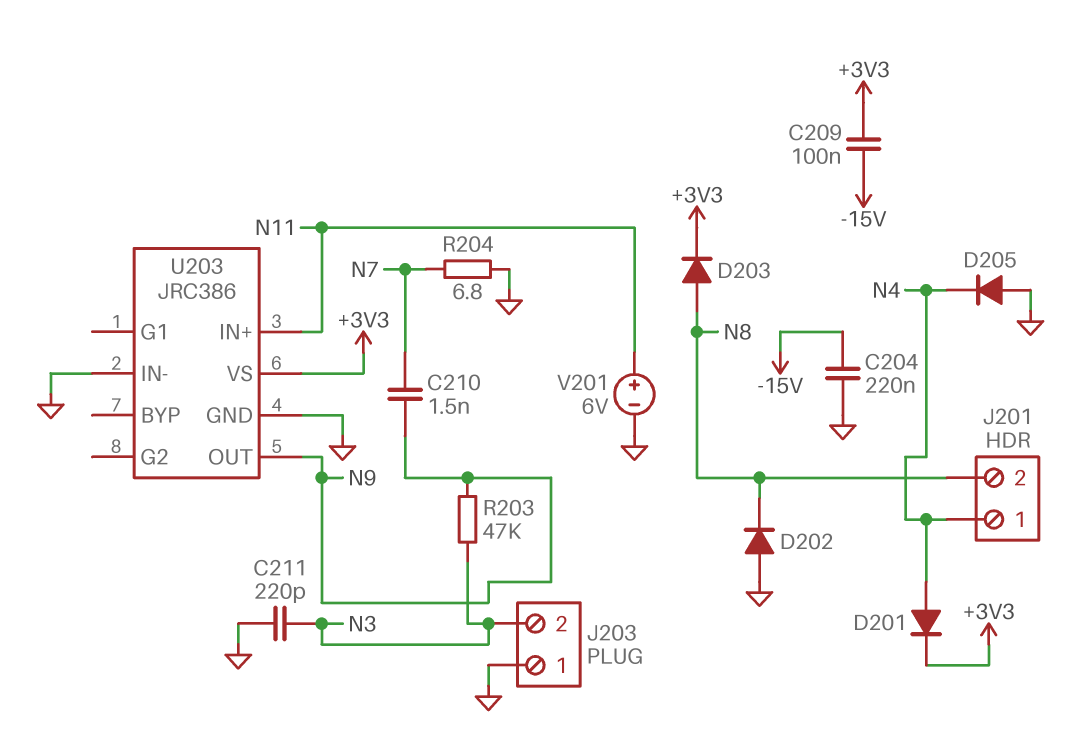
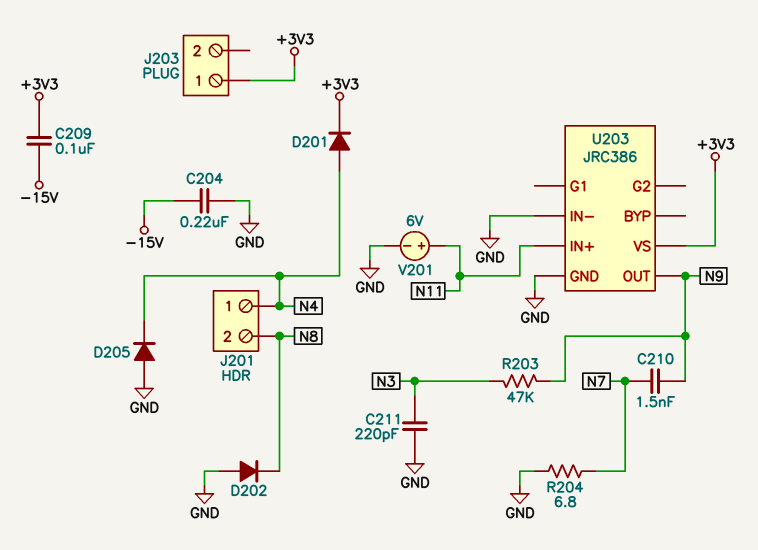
D203: diode (A N8, K +3V3) -> none
J203 pin 1: GND -> +3V3
J203 pin 2: N3 -> none

